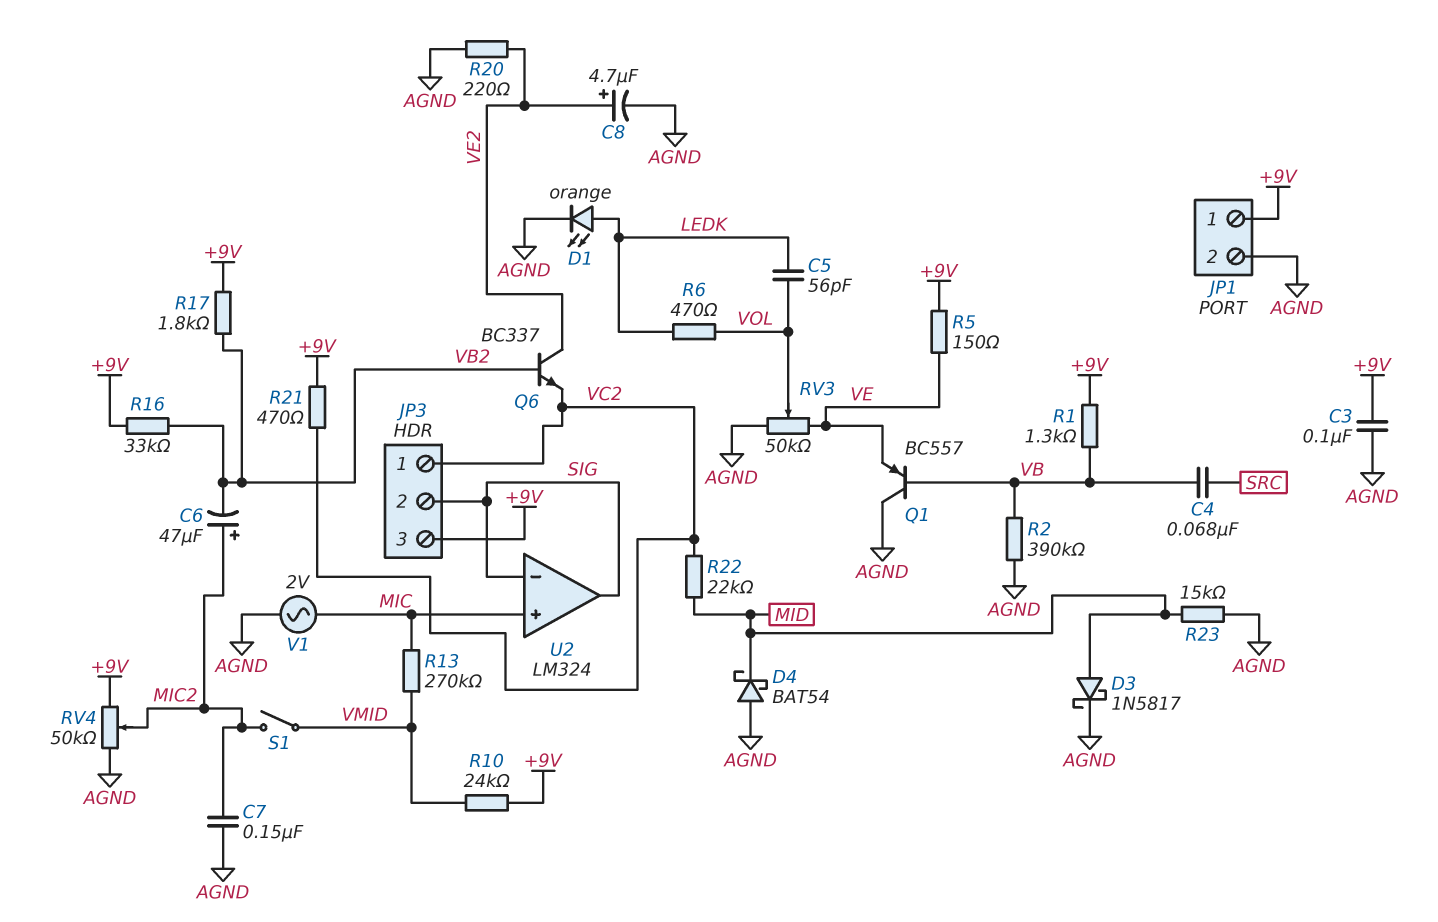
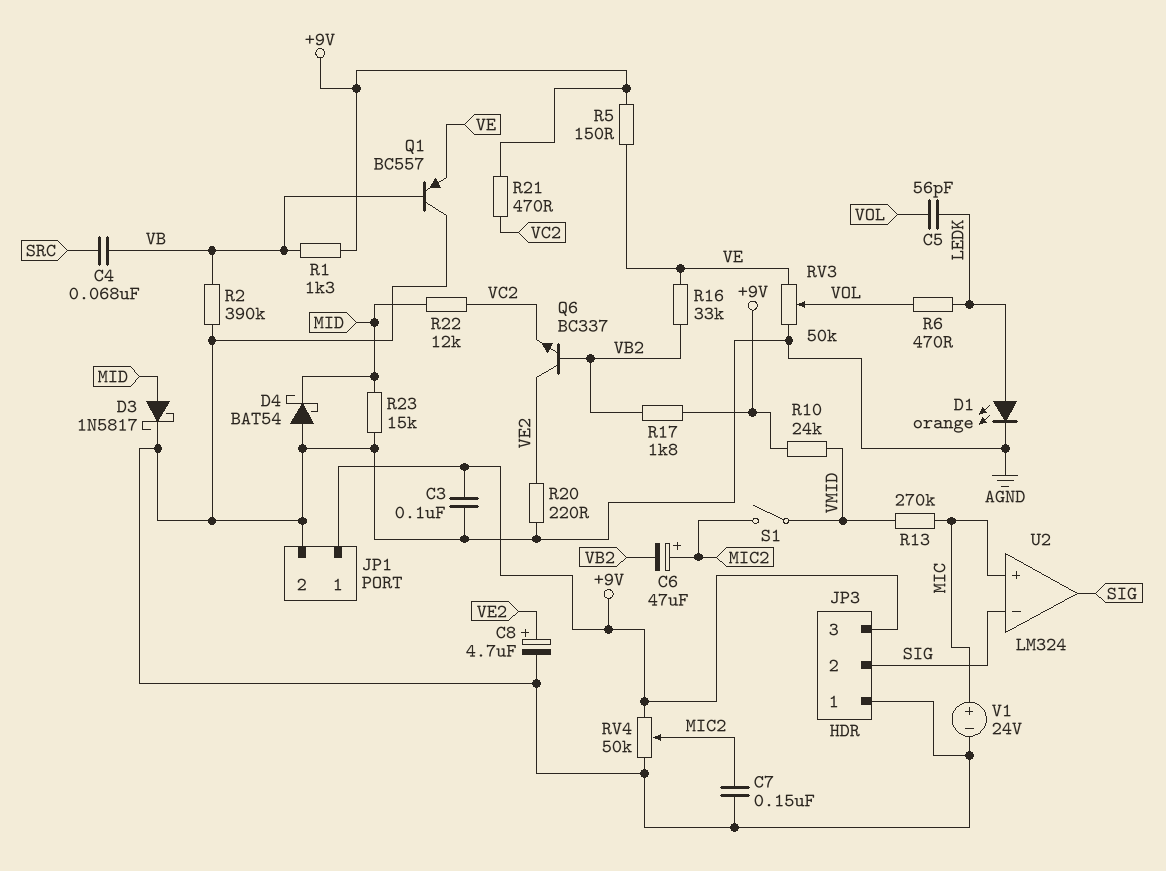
JP3 pin 1: VC2 -> AGND
R16: 33k (+9V, VB2) -> 33k (VB2, VE)
R22: 22k (MID, VC2) -> 12k (MID, VC2)
V1: AC 2V (AGND, MIC) -> 24V (plus MIC, minus AGND)

